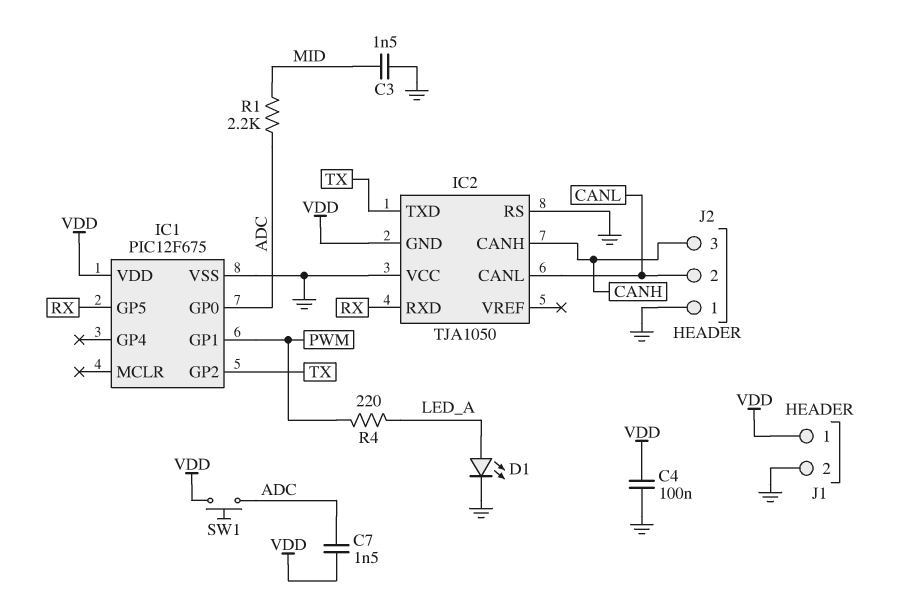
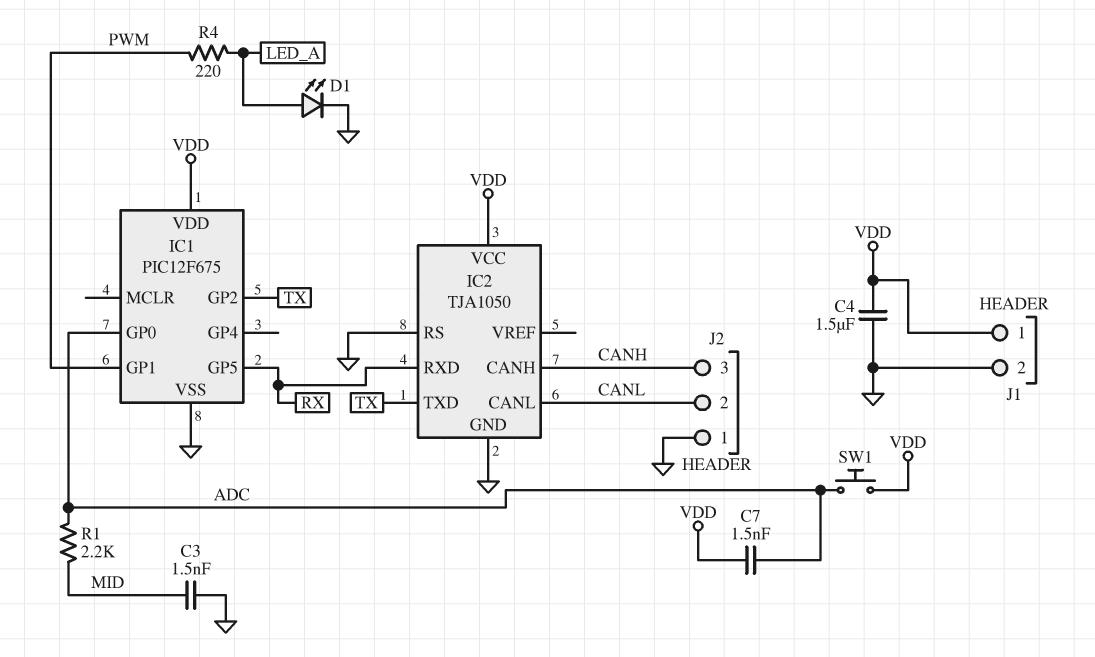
C4: 100nF (GND, VDD) -> 1.5uF (GND, VDD)
IC2 pin GND: VDD -> GND
IC2 pin VCC: GND -> VDD

